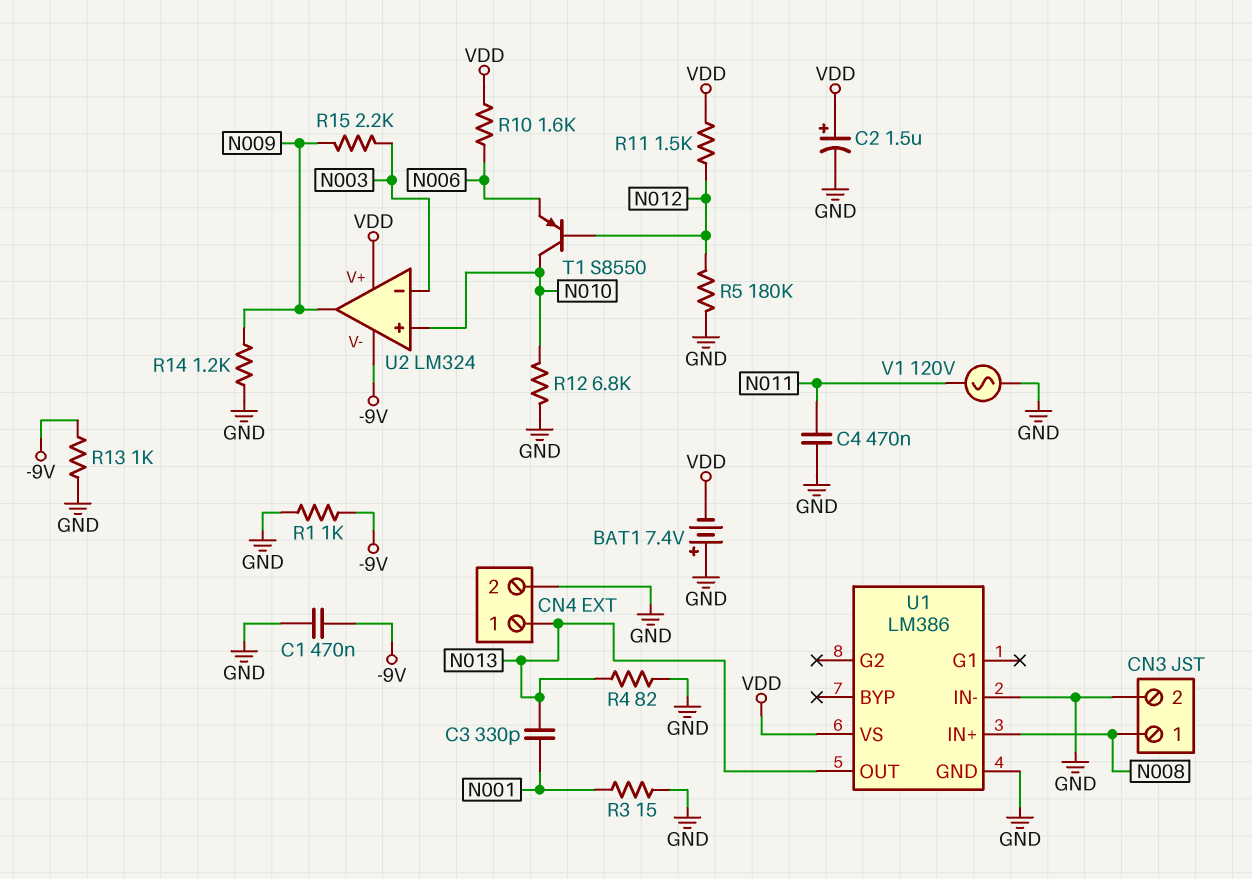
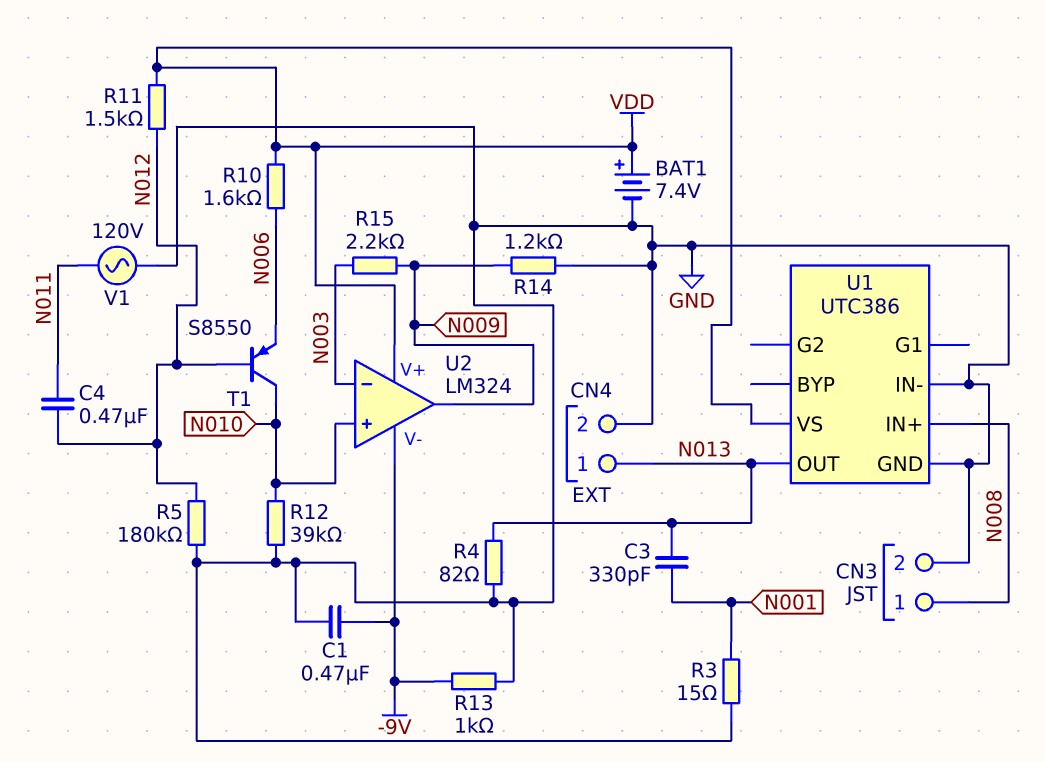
BAT1: 7.4V (plus GND, minus VDD) -> 7.4V (plus VDD, minus GND)
C2: 1.5uF (plus VDD, minus GND) -> none
C4: 470nF (GND, N011) -> 470nF (N011, N012)
R1: 1k (-9V, GND) -> none
R12: 6.8k (GND, N010) -> 39k (GND, N010)
U1: LM386 -> UTC386

